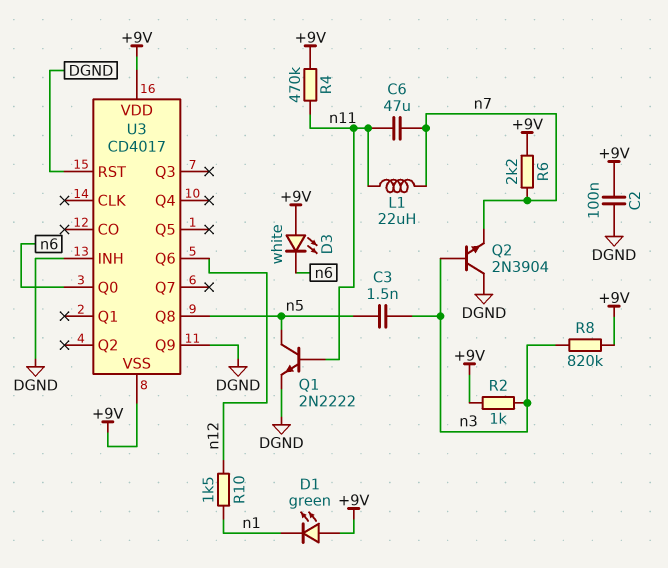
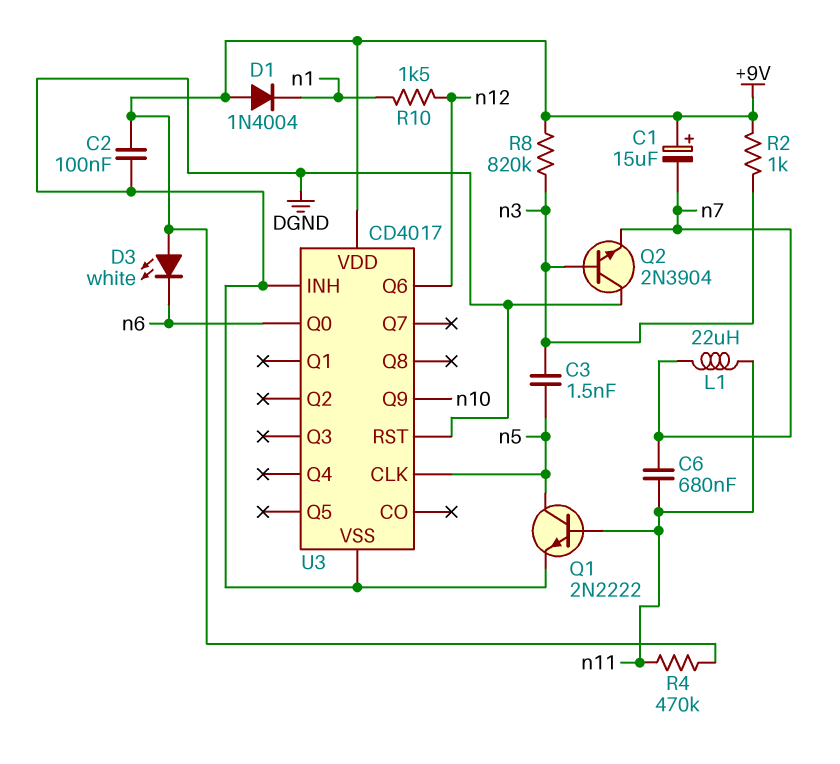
C1: none -> 15uF (plus +9V, minus n7)
C6: 47uF (n7, n11) -> 680nF (n7, n11)
D1: LED green (A +9V, K n1) -> diode 1N4004 (A +9V, K n1)
R6: 2.2k (+9V, n7) -> none
U3 pin CLK: none -> n5
U3 pin Q8: n5 -> none
U3 pin Q9: DGND -> n10
U3 pin VSS: +9V -> DGND

